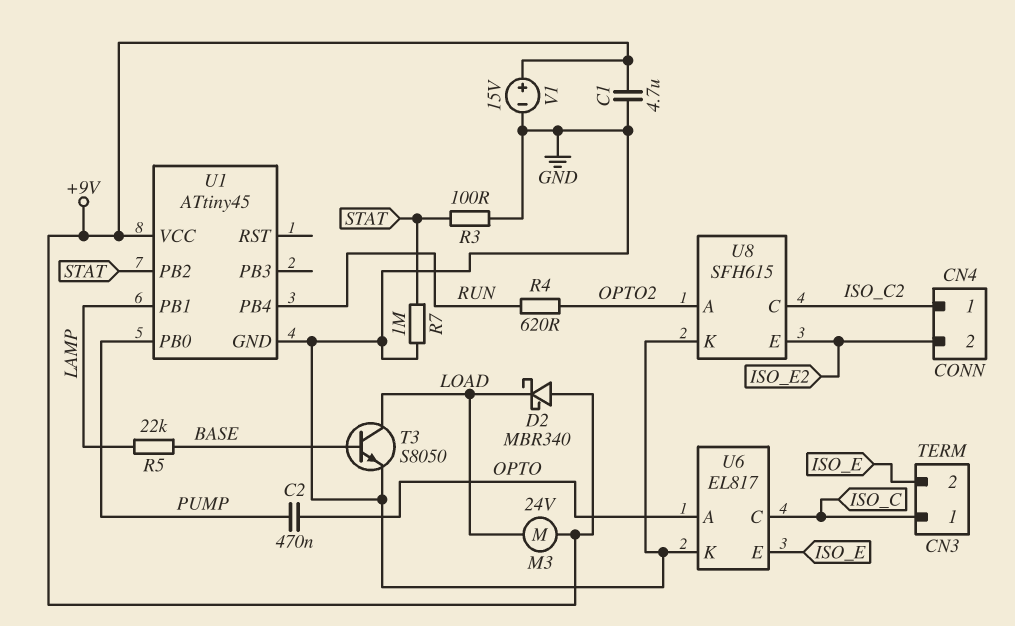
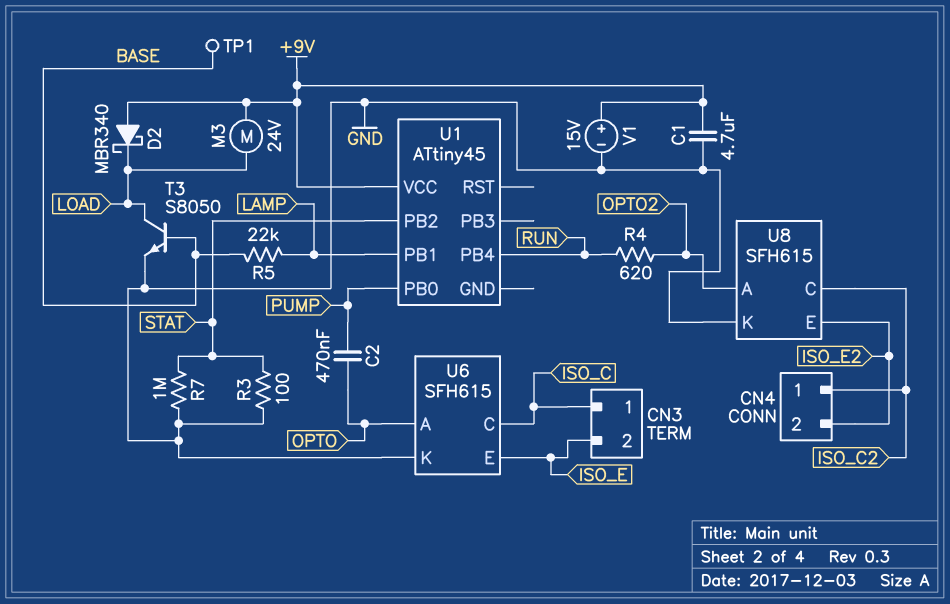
TP1: none -> test point (BASE)
U1 pin GND: GND -> none
U6: EL817 -> SFH615

